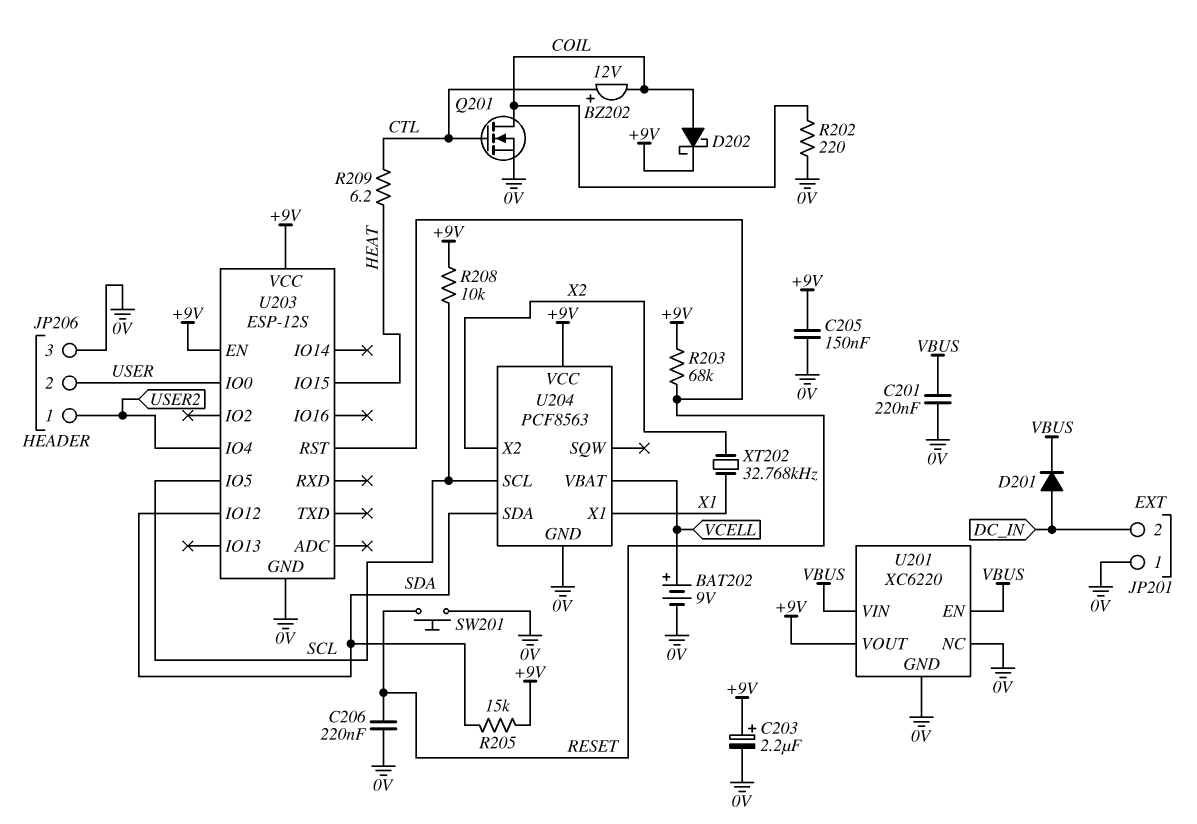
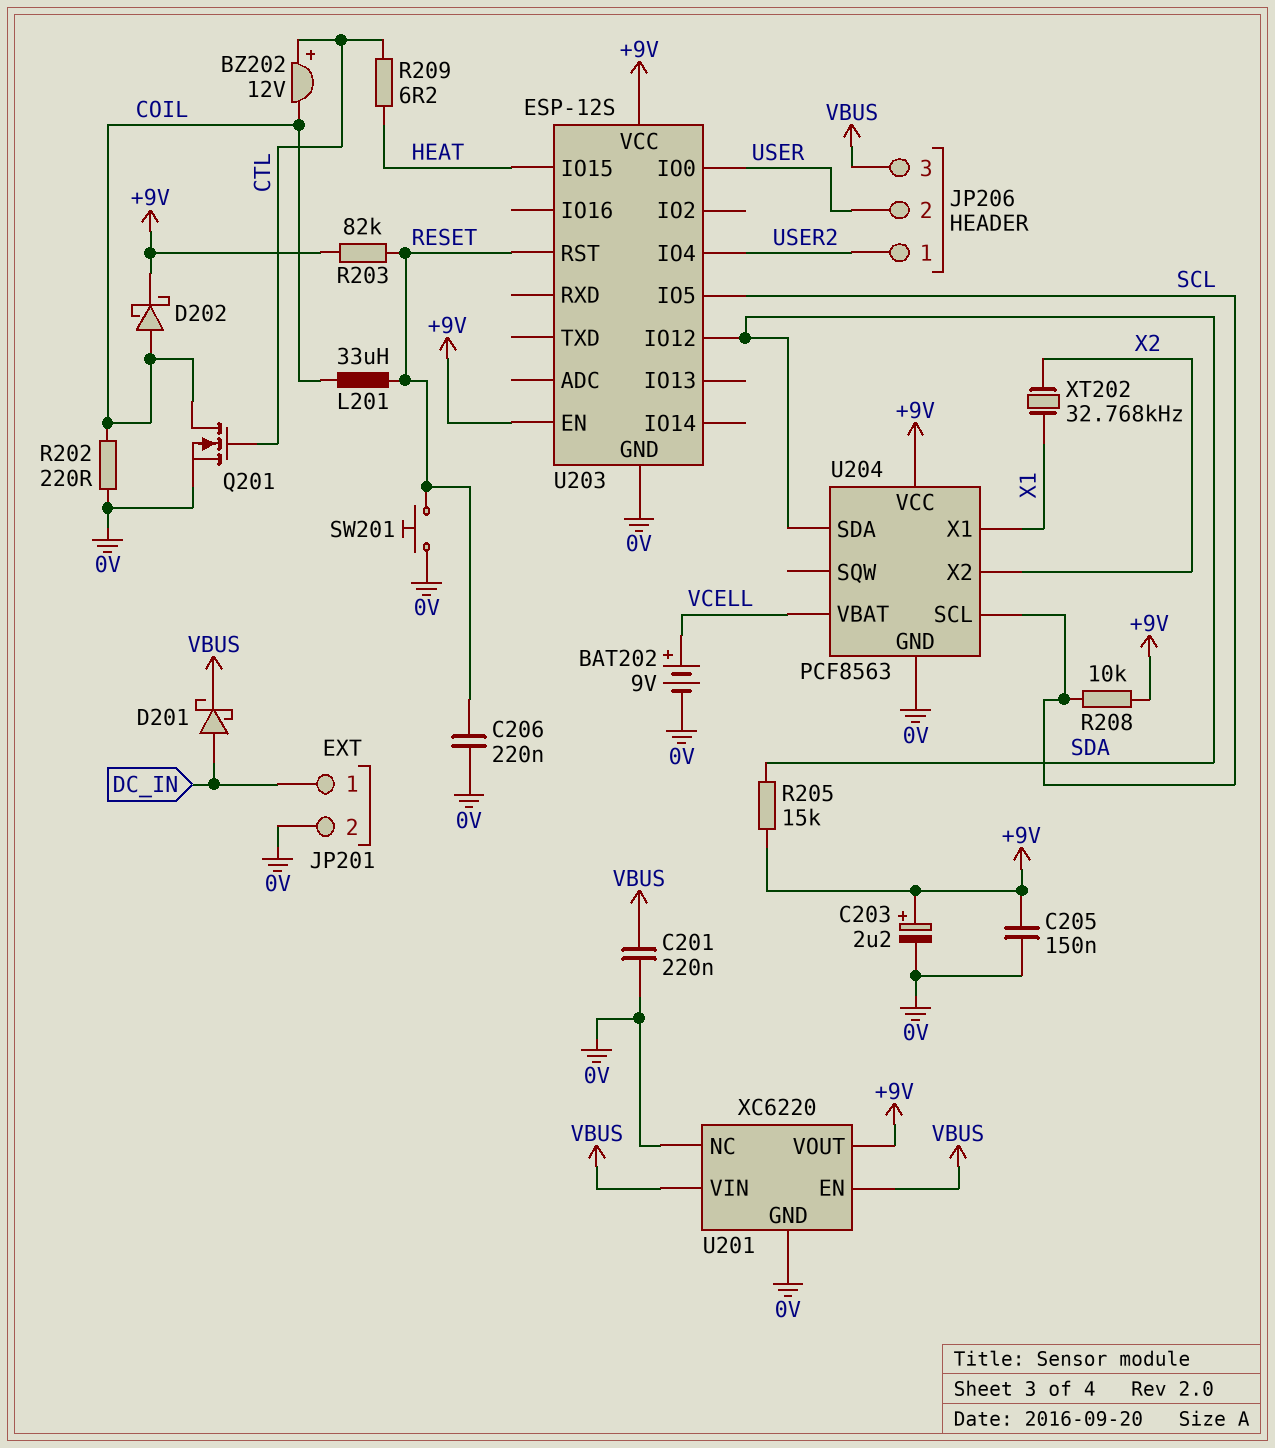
D201: diode (A DC_IN, K VBUS) -> schottky (A DC_IN, K VBUS)
JP201 pin 1: 0V -> DC_IN
JP201 pin 2: DC_IN -> 0V
JP206 pin 3: 0V -> VBUS
L201: none -> 33uH (COIL, RESET)
R203: 68k (+9V, RESET) -> 82k (+9V, RESET)

